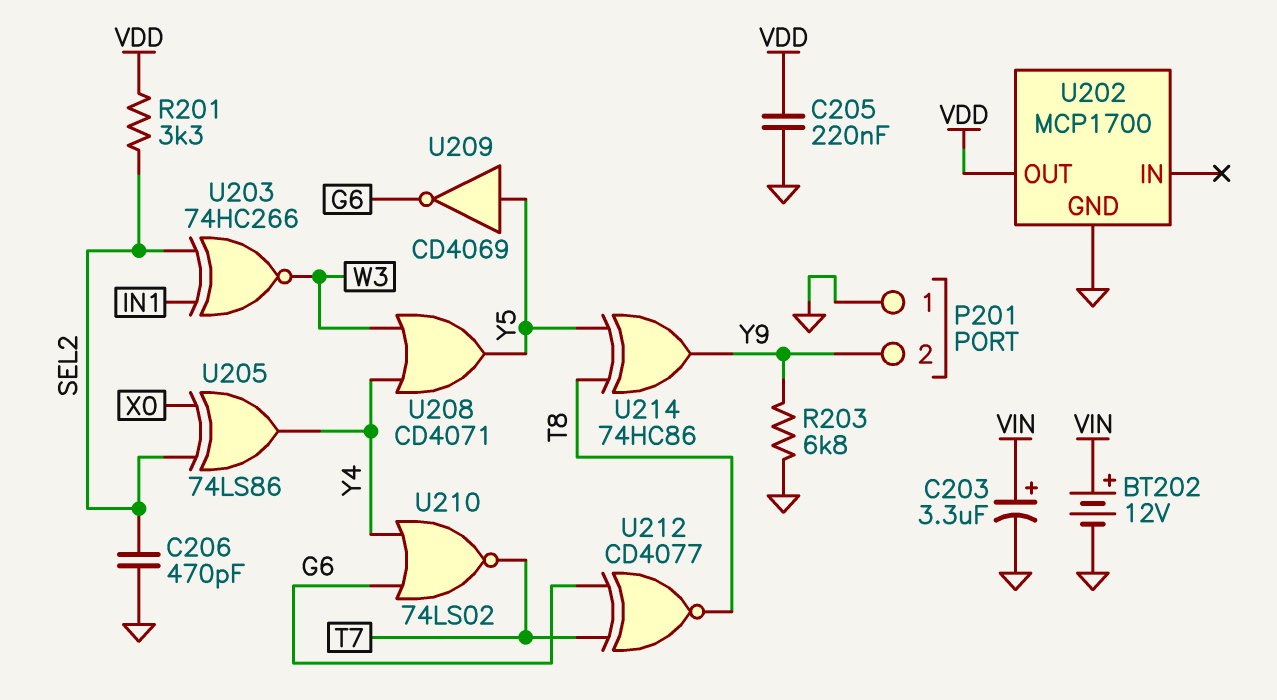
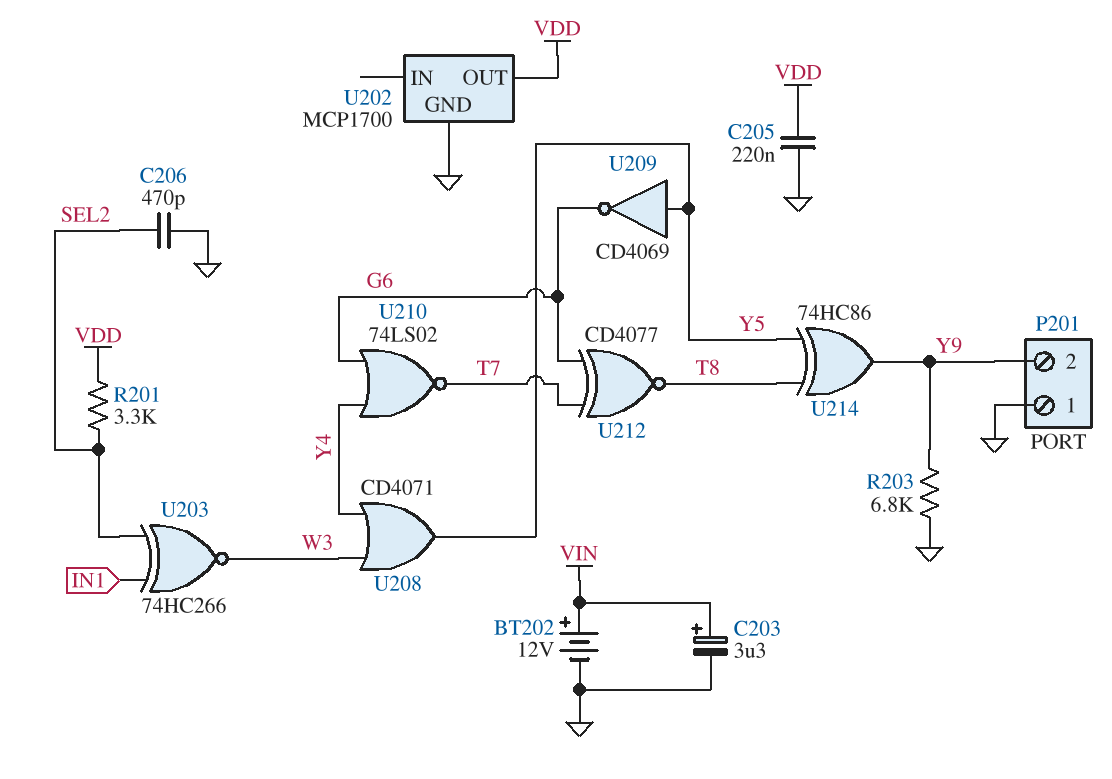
U205: XOR 74LS86 (in SEL2, in X0, out Y4) -> none

